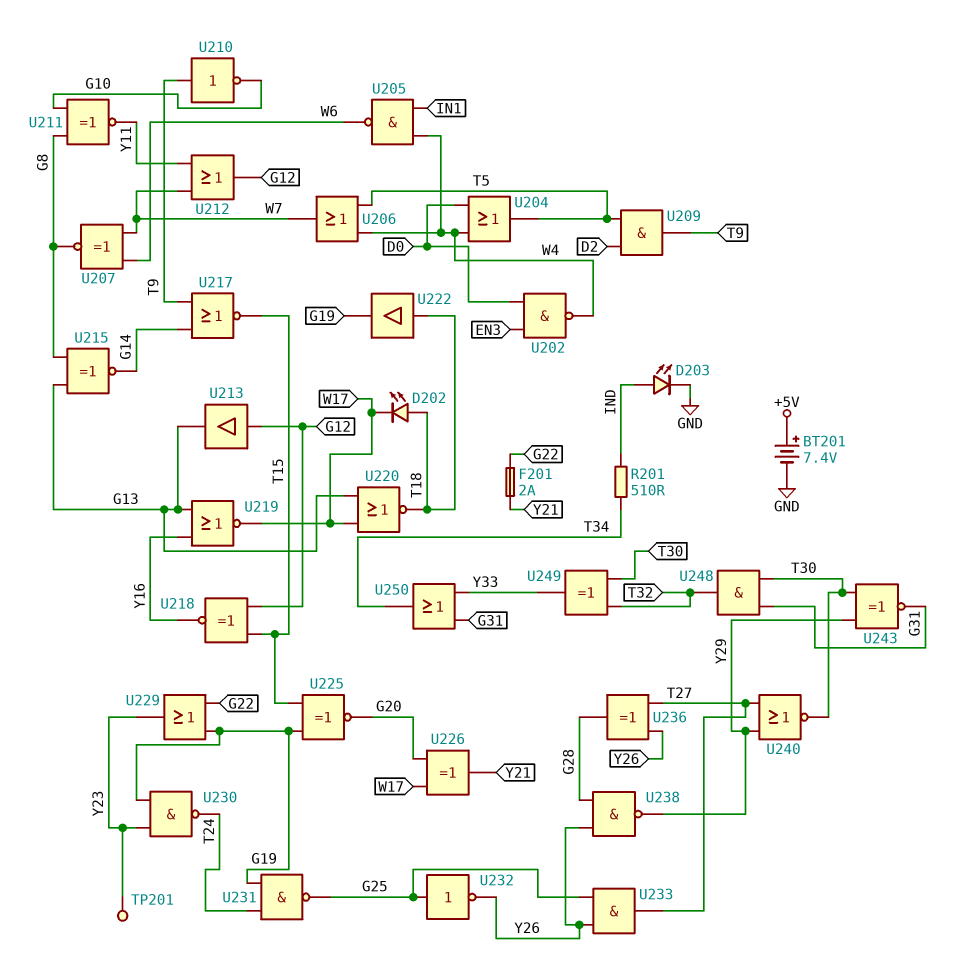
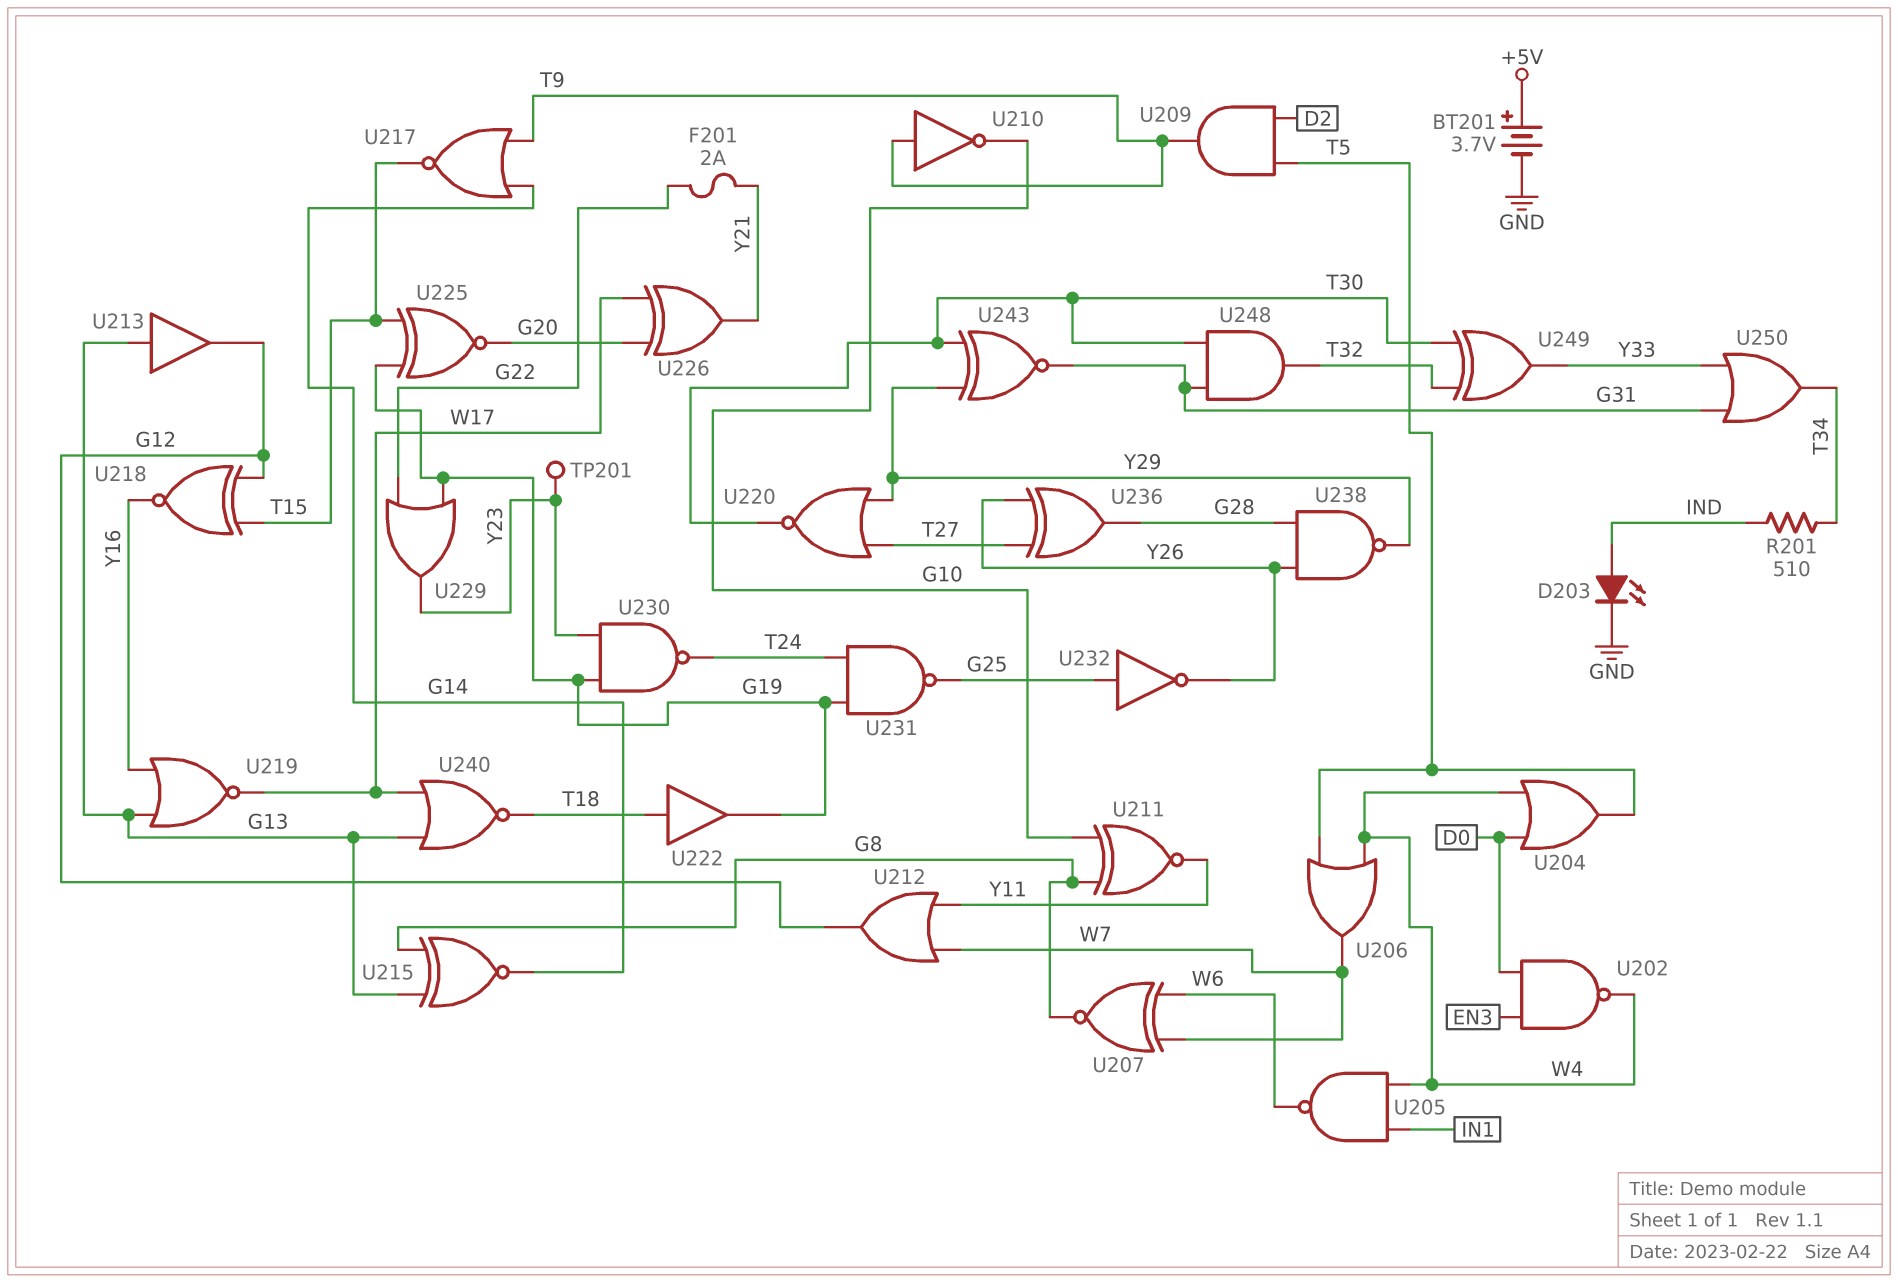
BT201: 7.4V (plus +5V, minus GND) -> 3.7V (plus +5V, minus GND)
D202: LED (A T18, K W17) -> none
U213: buffer (in G12, out G13) -> buffer (in G13, out G12)
U220: NOR (in G13, in W17, out T18) -> NOR (in T27, in Y29, out T30)
U233: AND (in G25, in Y26, out T27) -> none
U240: NOR (in T27, in Y29, out T30) -> NOR (in G13, in W17, out T18)

